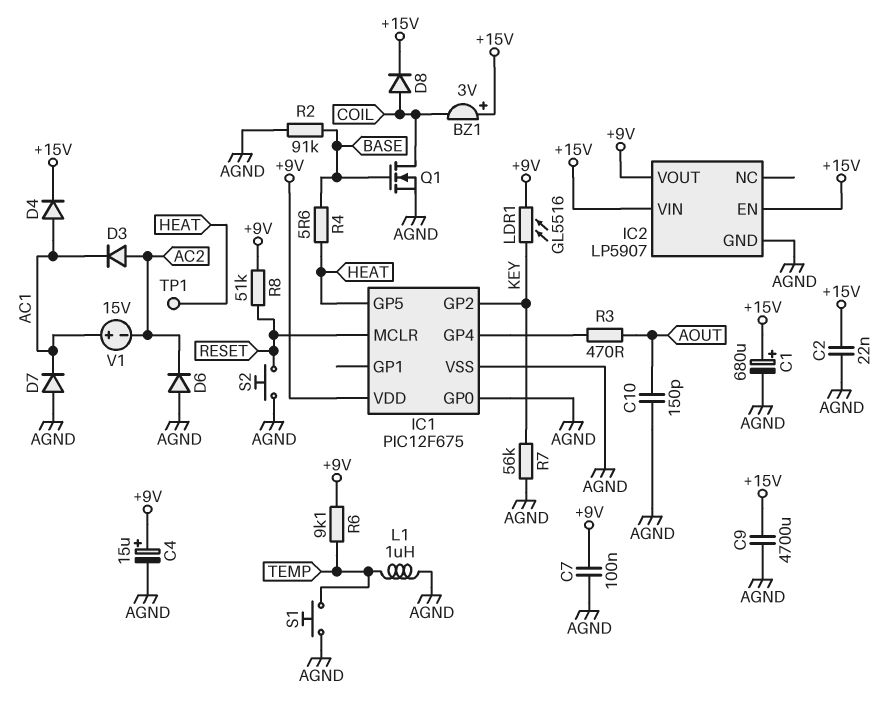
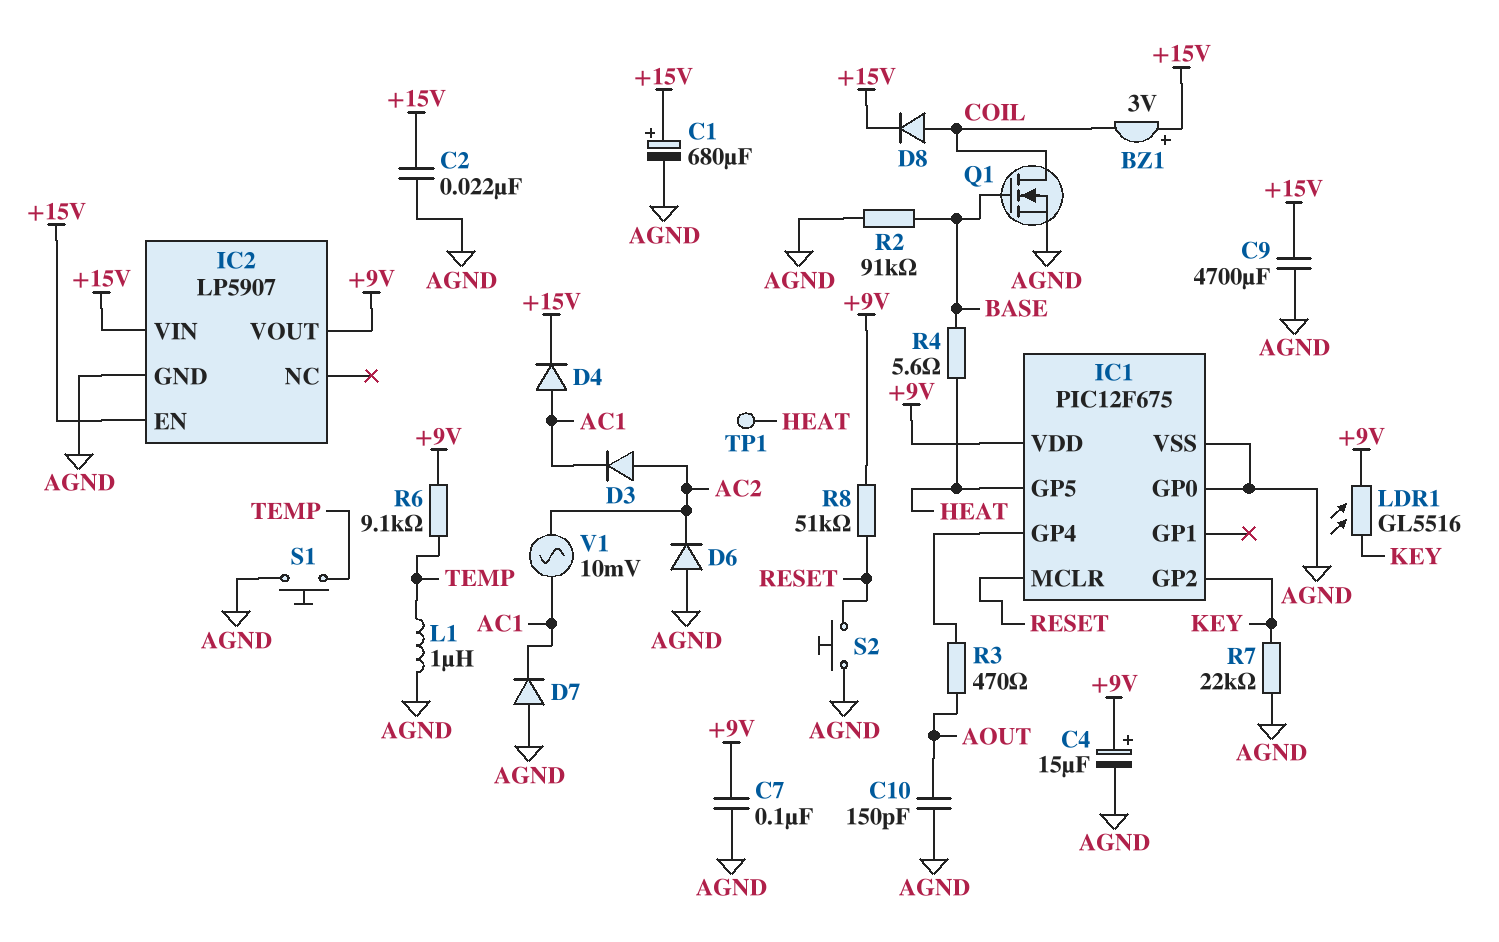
R7: 56k (AGND, KEY) -> 22k (AGND, KEY)
V1: 15V (plus AC1, minus AC2) -> AC 10mV (AC1, AC2)

